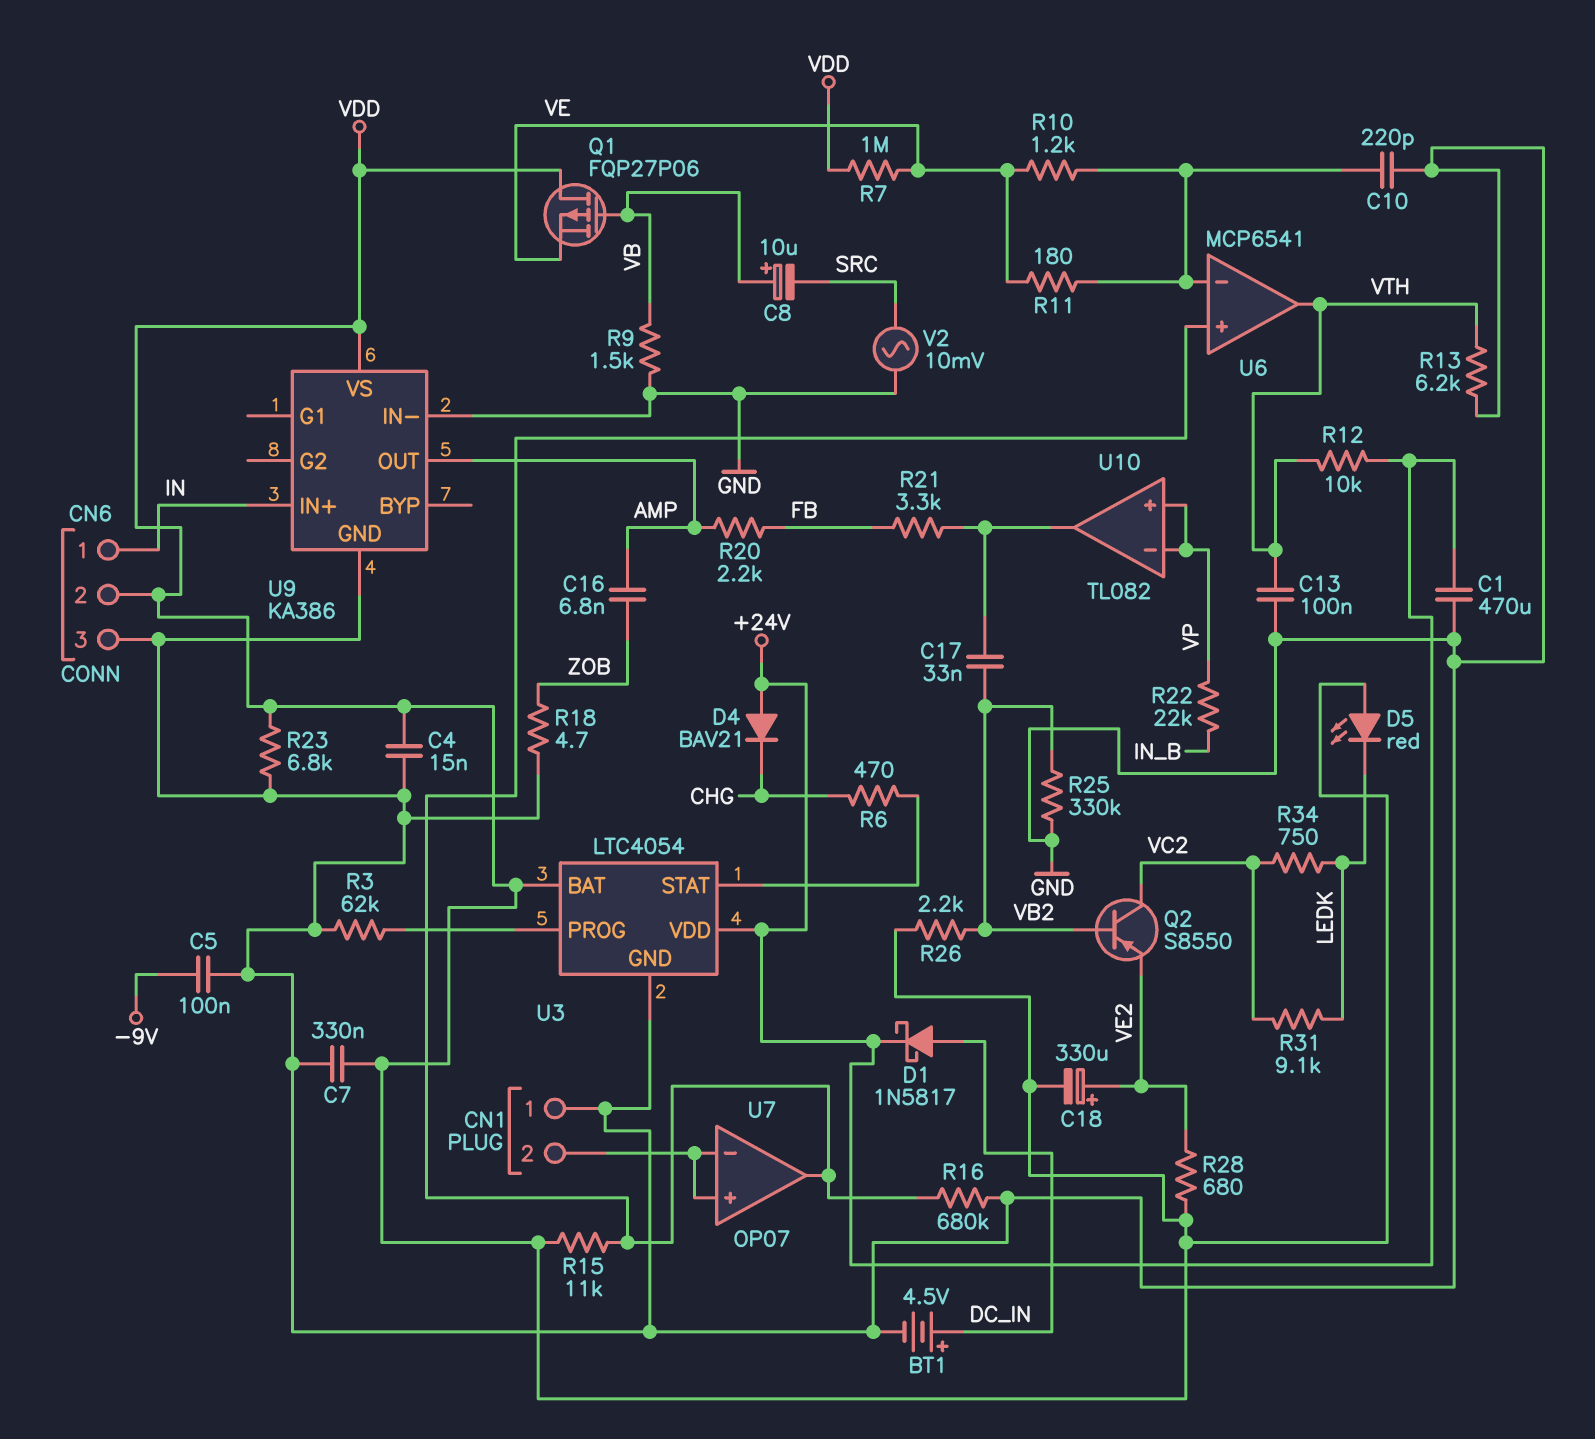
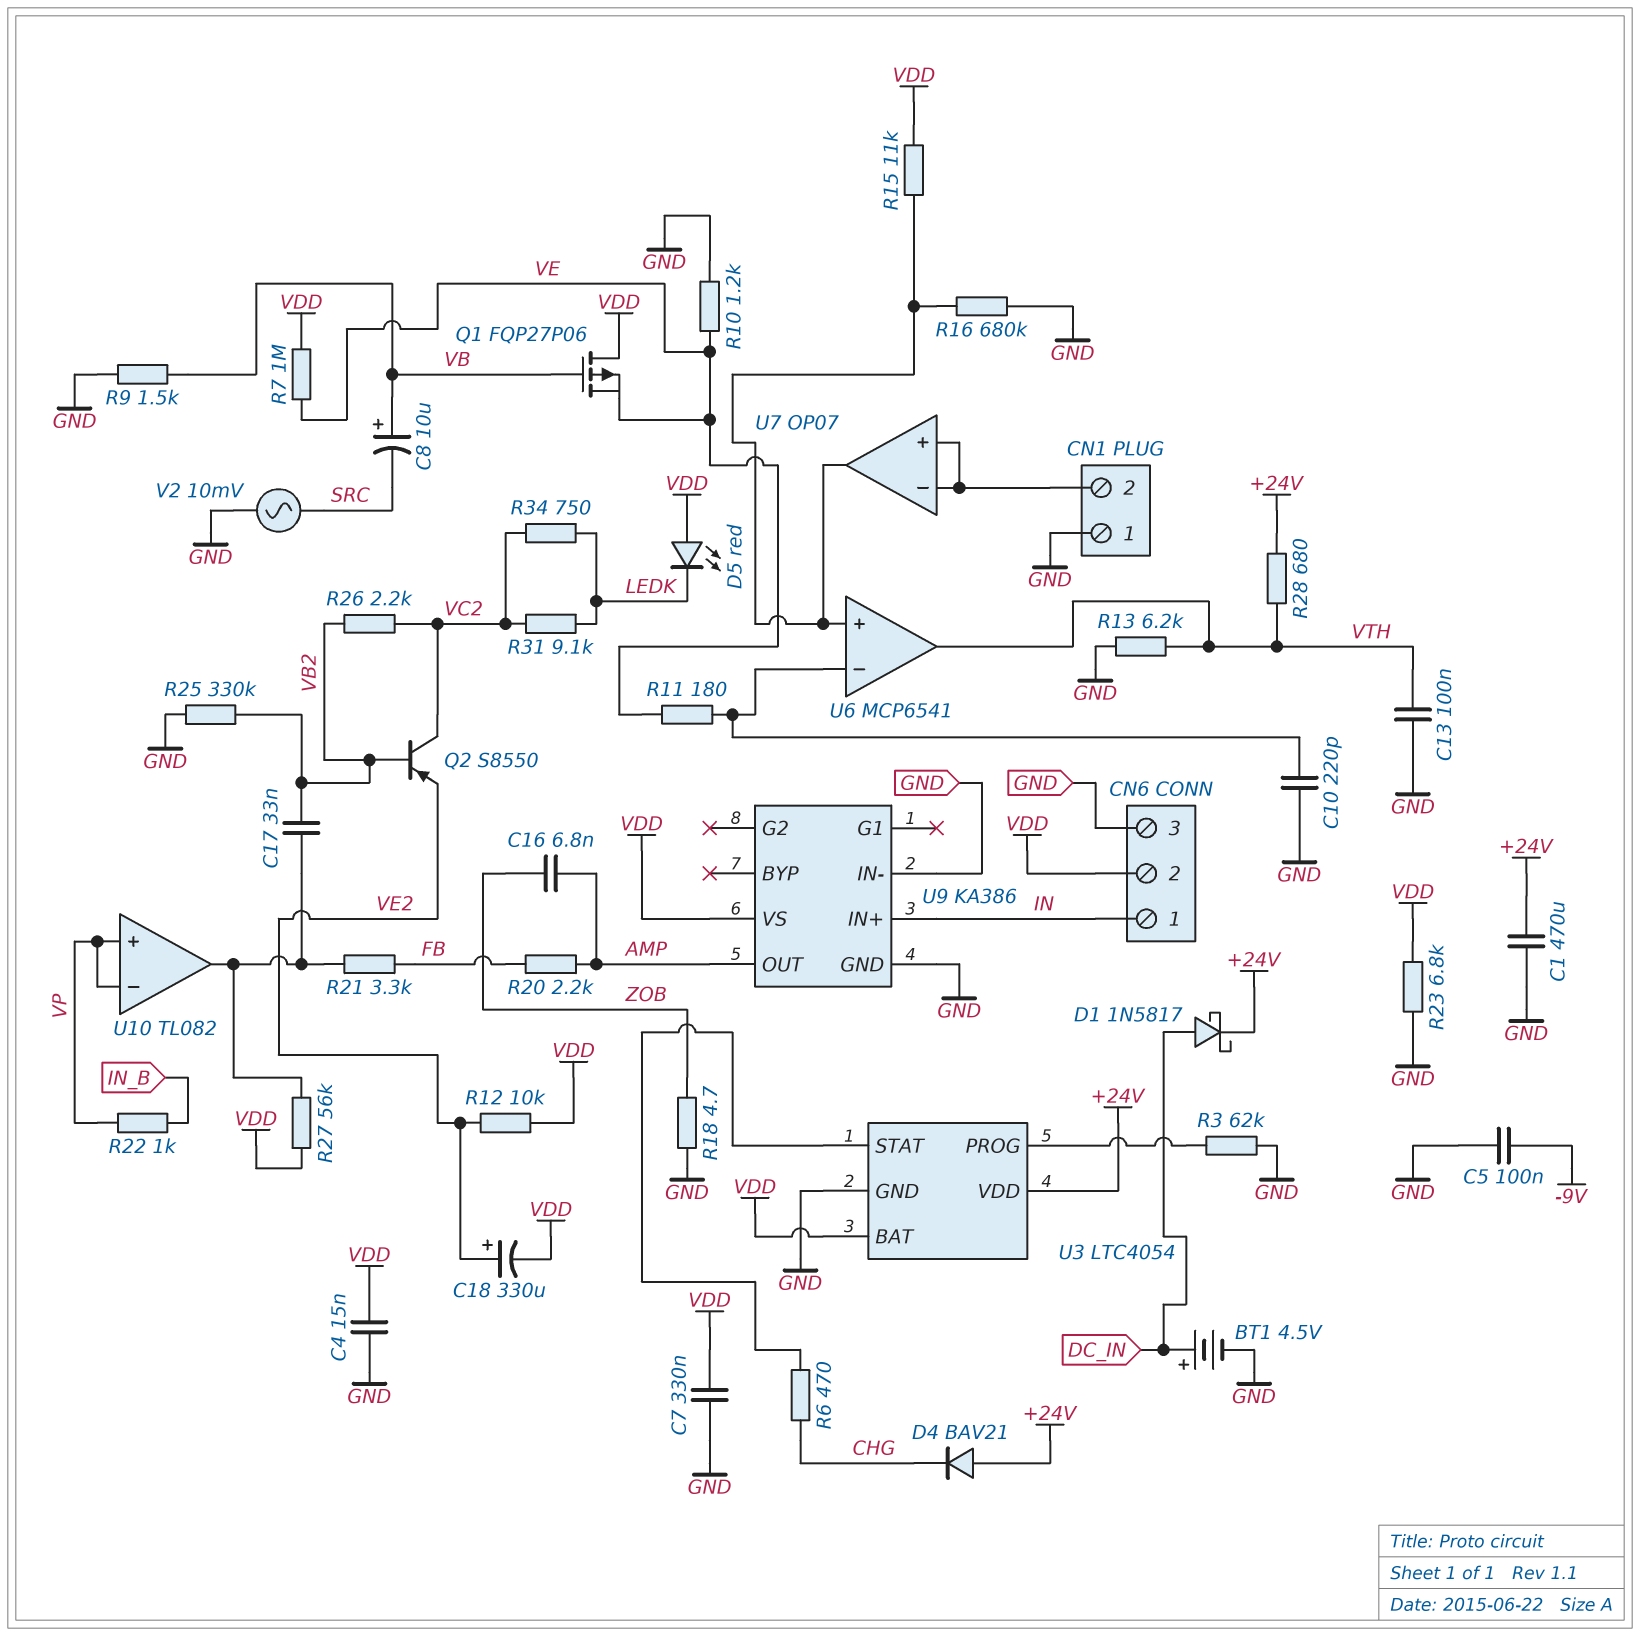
R10: 1.2k (U6/in-, VE) -> 1.2k (GND, VE)
R12: 10k (+24V, VTH) -> 10k (VDD, VE2)
R22: 22k (IN_B, VP) -> 1k (IN_B, VP)
R26: 2.2k (VB2, VDD) -> 2.2k (VB2, VC2)
R27: none -> 56k (U10/out, VDD)
R28: 680 (VDD, VE2) -> 680 (+24V, VTH)

